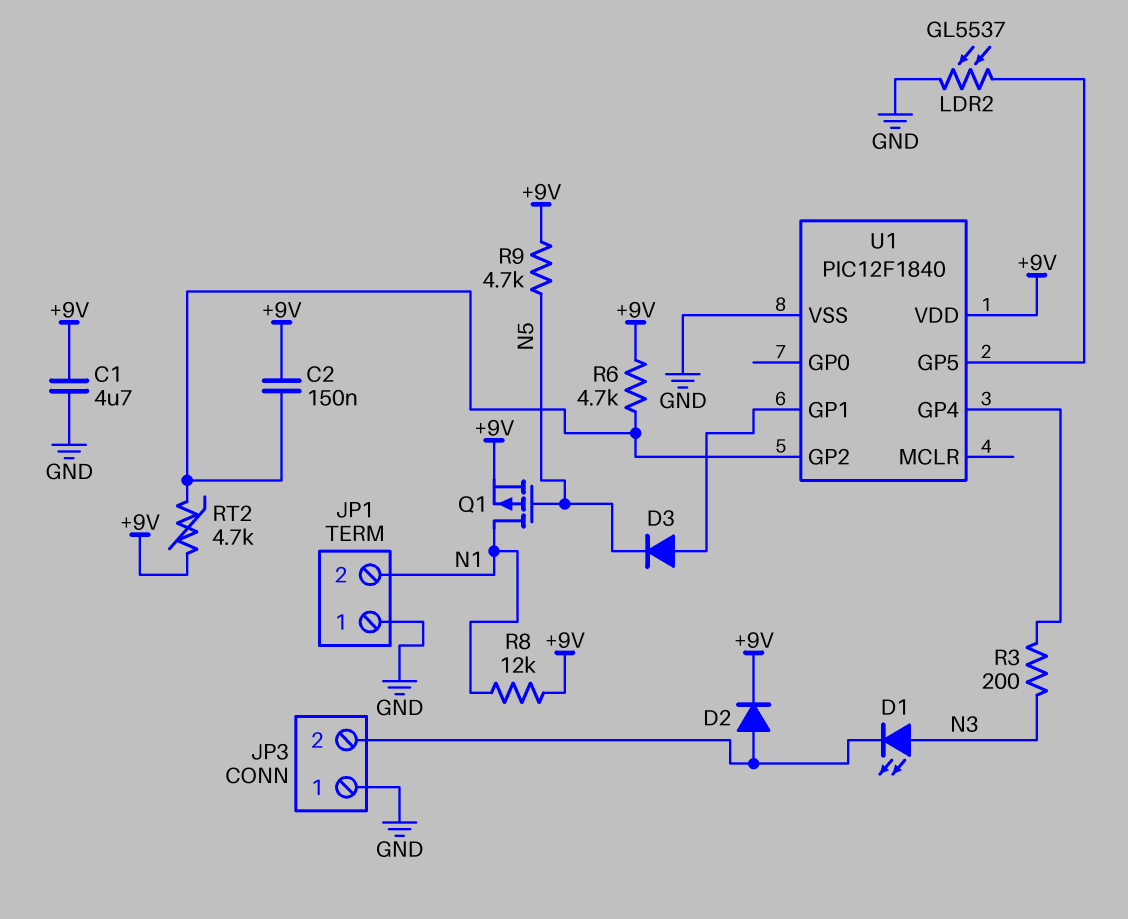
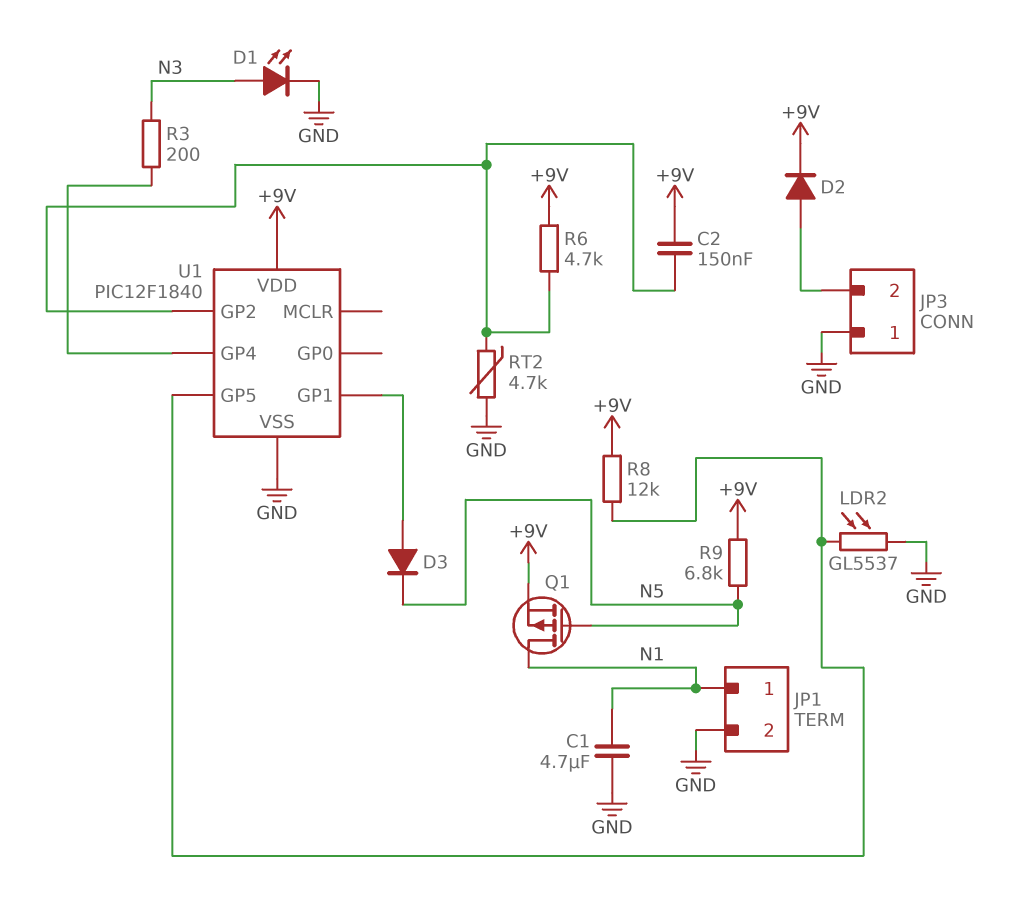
C1: 4.7uF (+9V, GND) -> 4.7uF (GND, N1)
D1: LED (A N3, K JP3/2) -> LED (A N3, K GND)
JP1 pin 1: GND -> N1
JP1 pin 2: N1 -> GND
R8: 12k (+9V, N1) -> 12k (+9V, U1/GP5)
R9: 4.7k (+9V, N5) -> 6.8k (+9V, N5)
RT2: 4.7k (+9V, U1/GP2) -> 4.7k (GND, U1/GP2)

